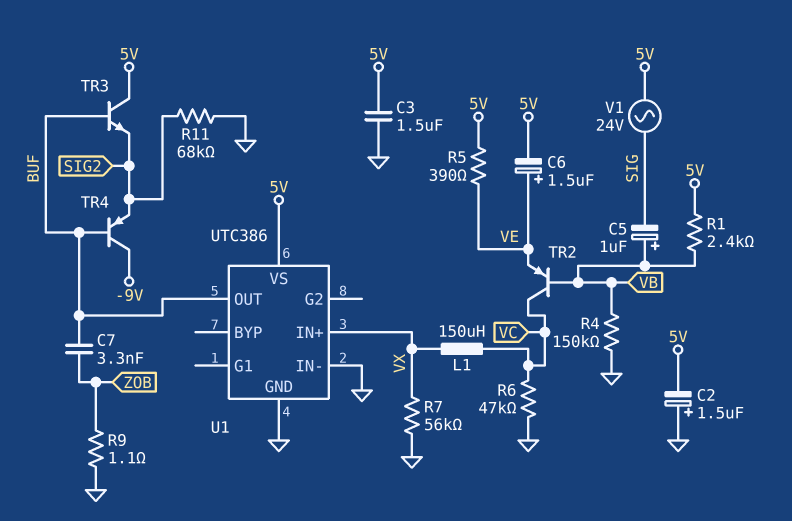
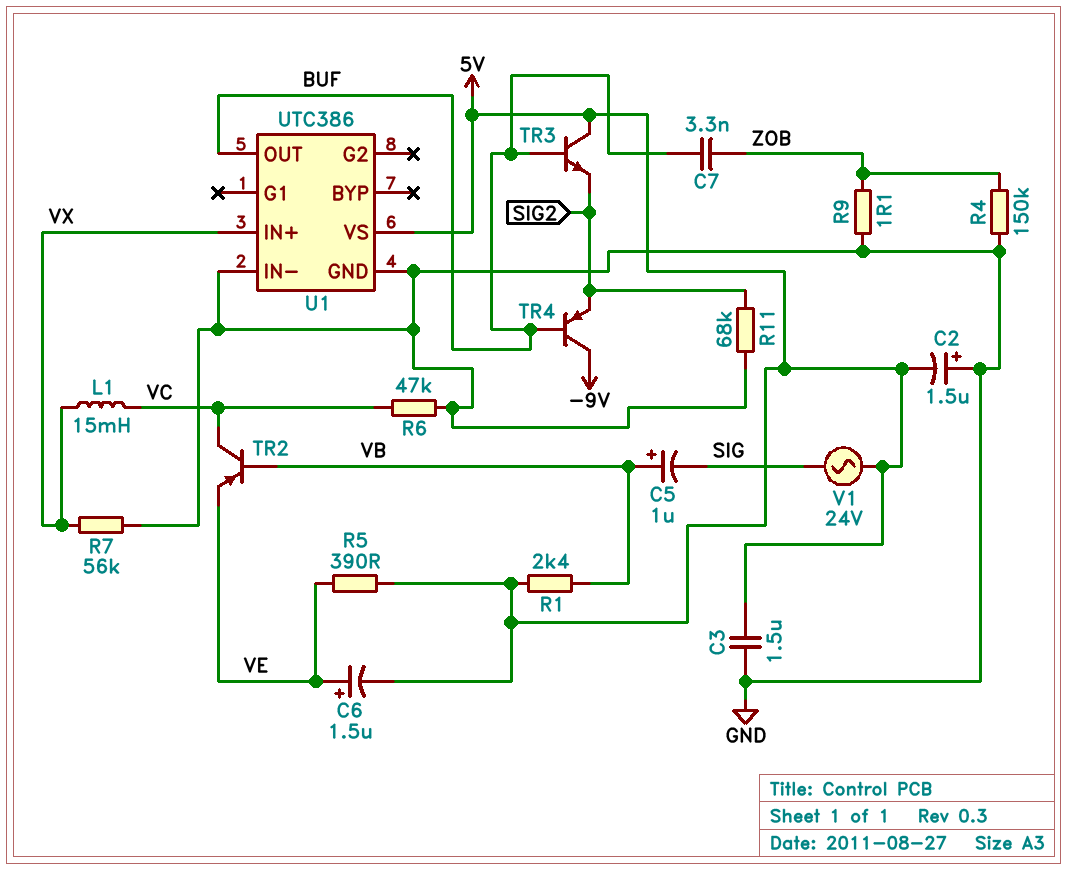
L1: 150uH (VC, VX) -> 15mH (VC, VX)
R4: 150k (GND, VB) -> 150k (GND, ZOB)

